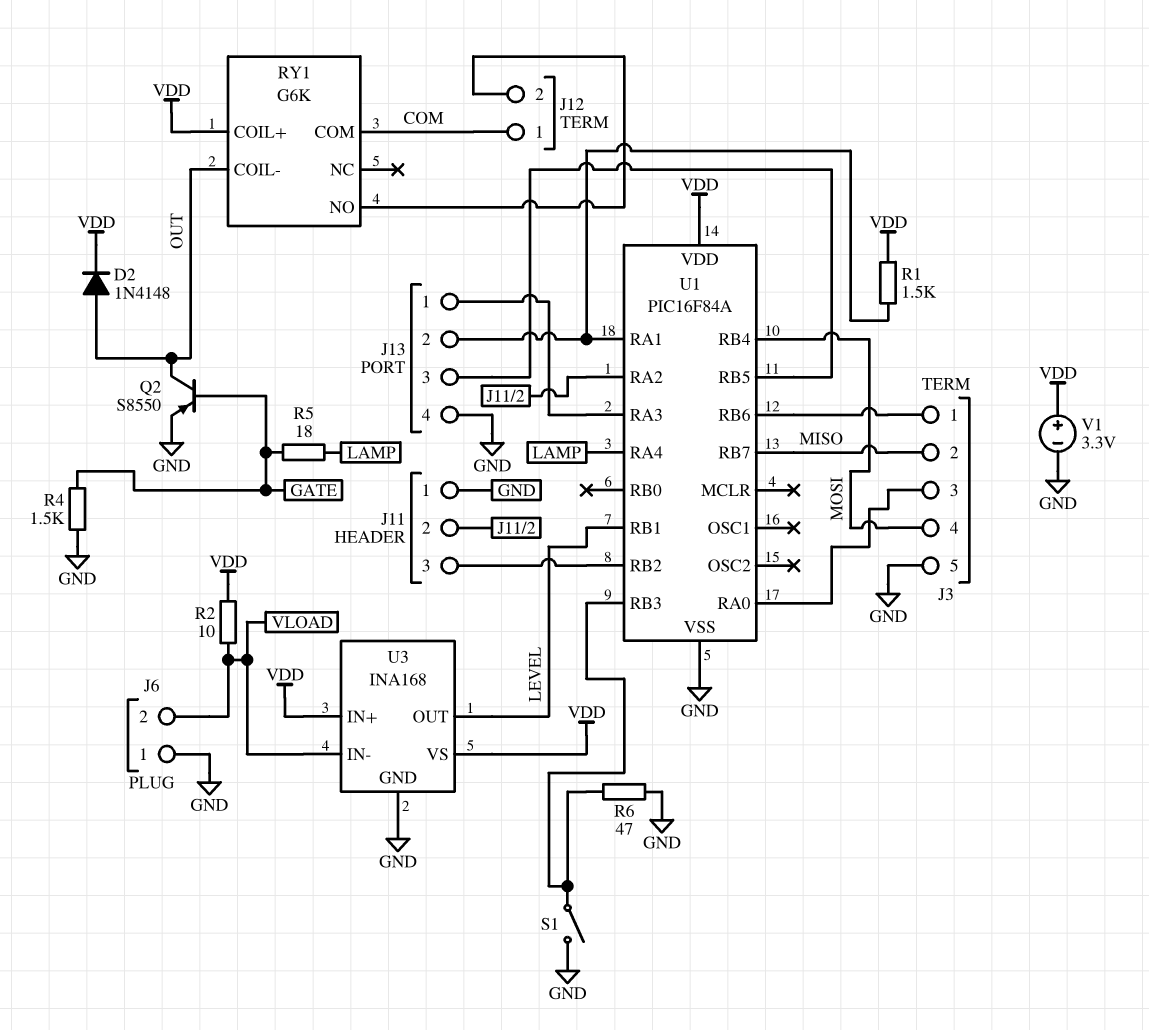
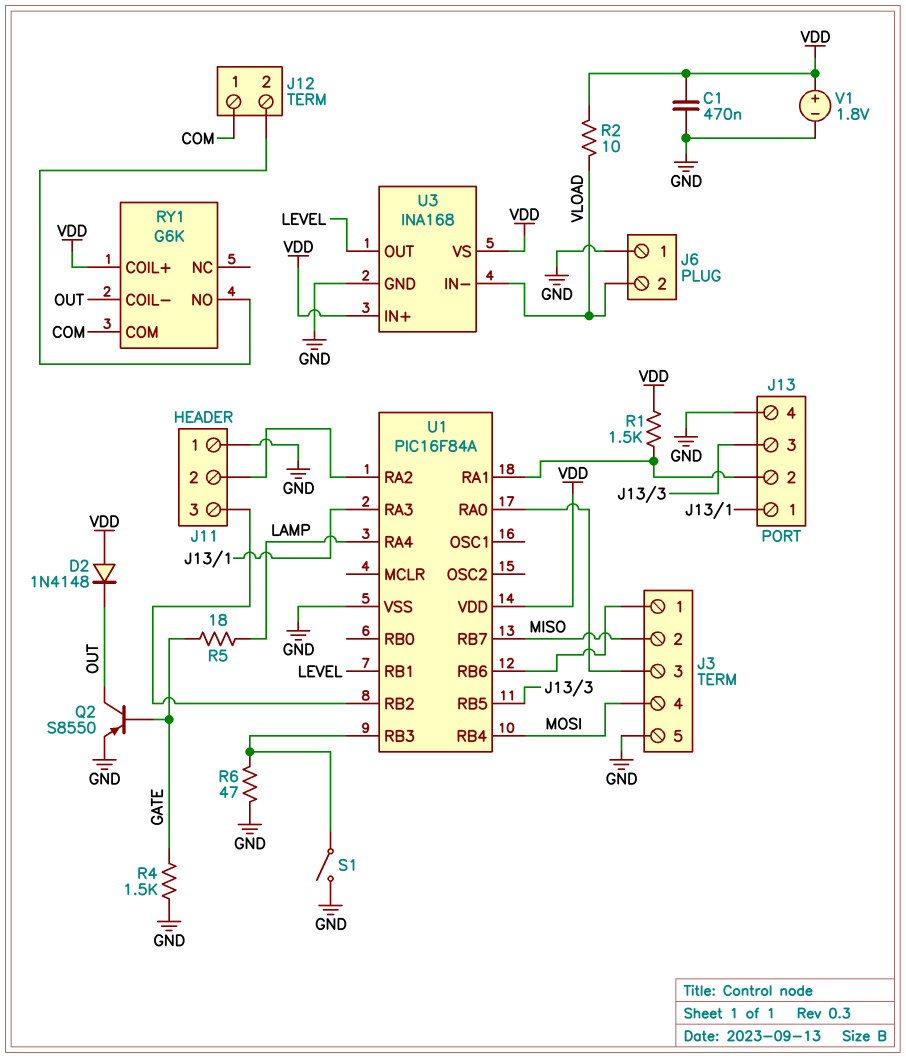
C1: none -> 470nF (GND, VDD)
D2: diode 1N4148 (A OUT, K VDD) -> diode 1N4148 (A VDD, K OUT)
V1: 3.3V (plus VDD, minus GND) -> 1.8V (plus VDD, minus GND)

